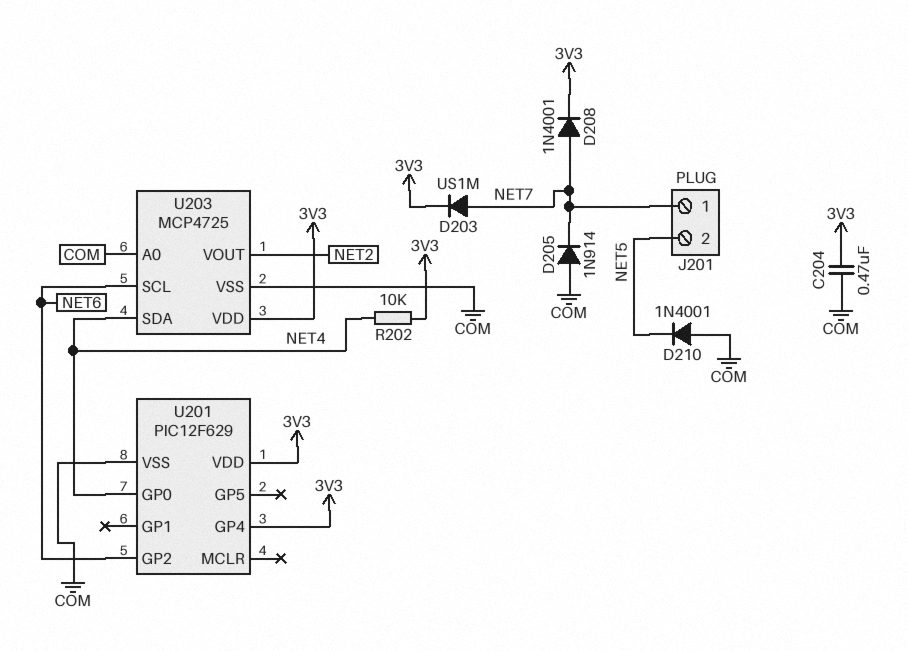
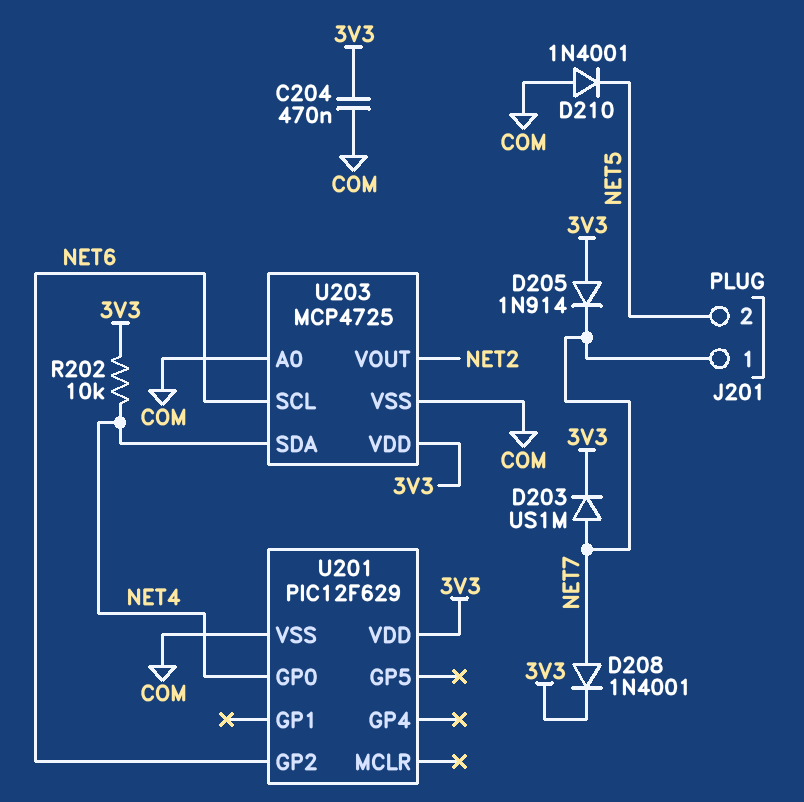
D205: diode 1N914 (A COM, K NET7) -> diode 1N914 (A 3V3, K NET7)
U201 pin GP4: 3V3 -> none

